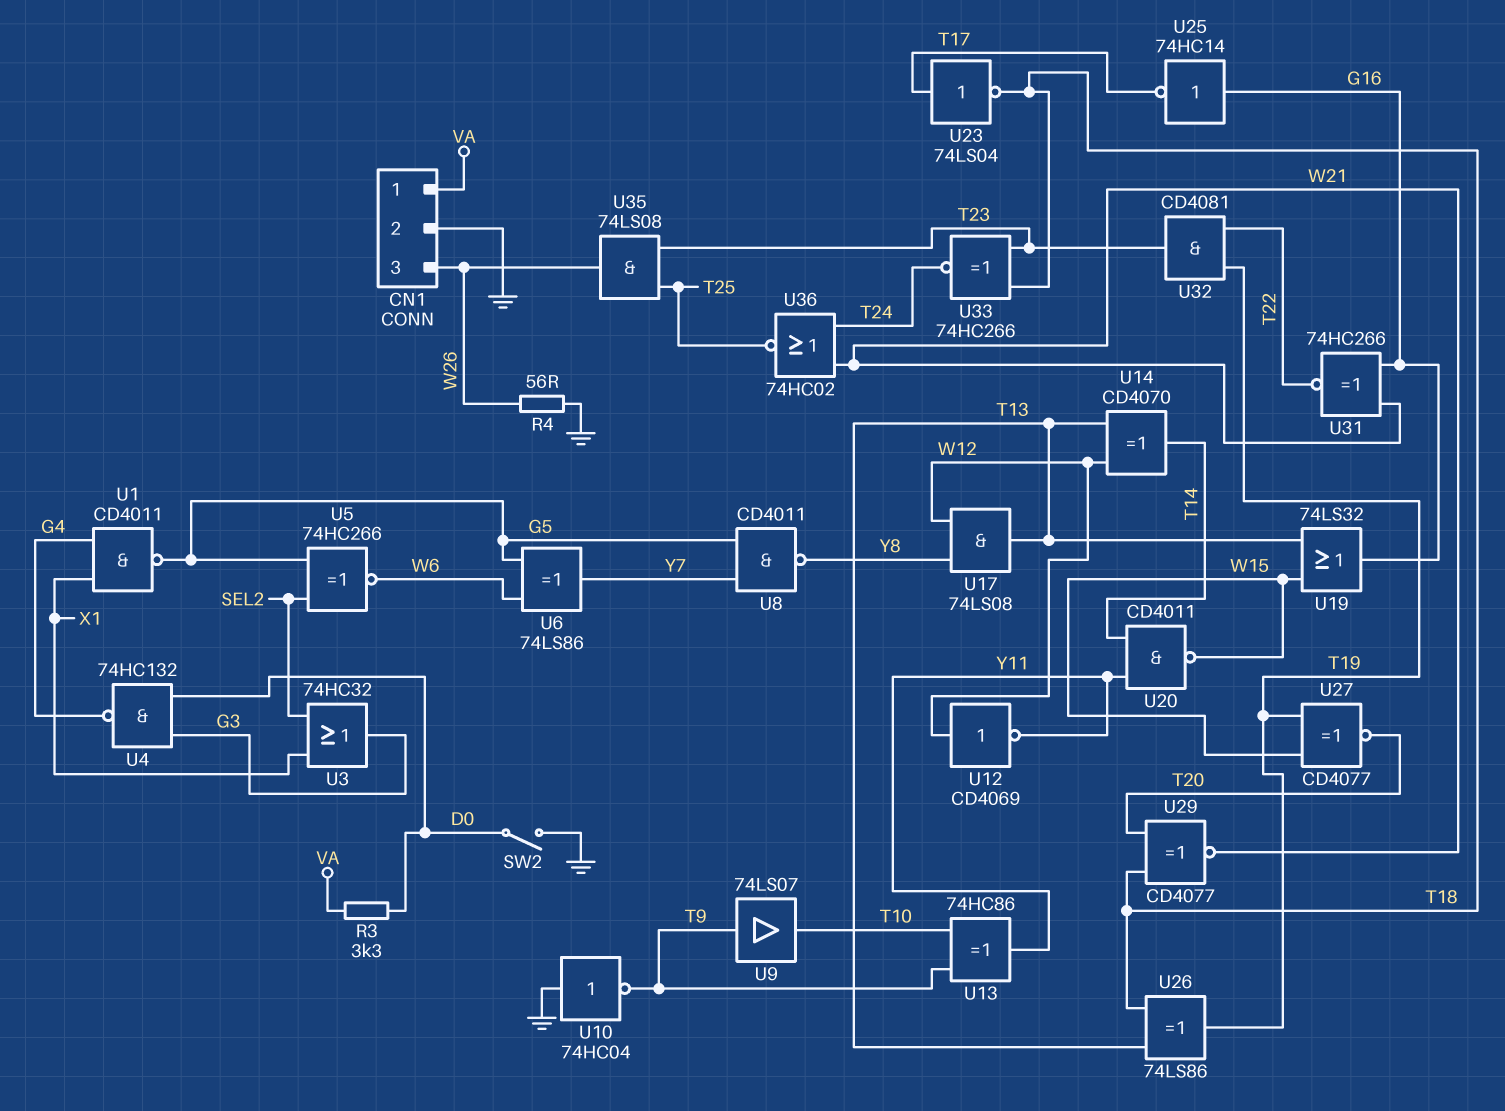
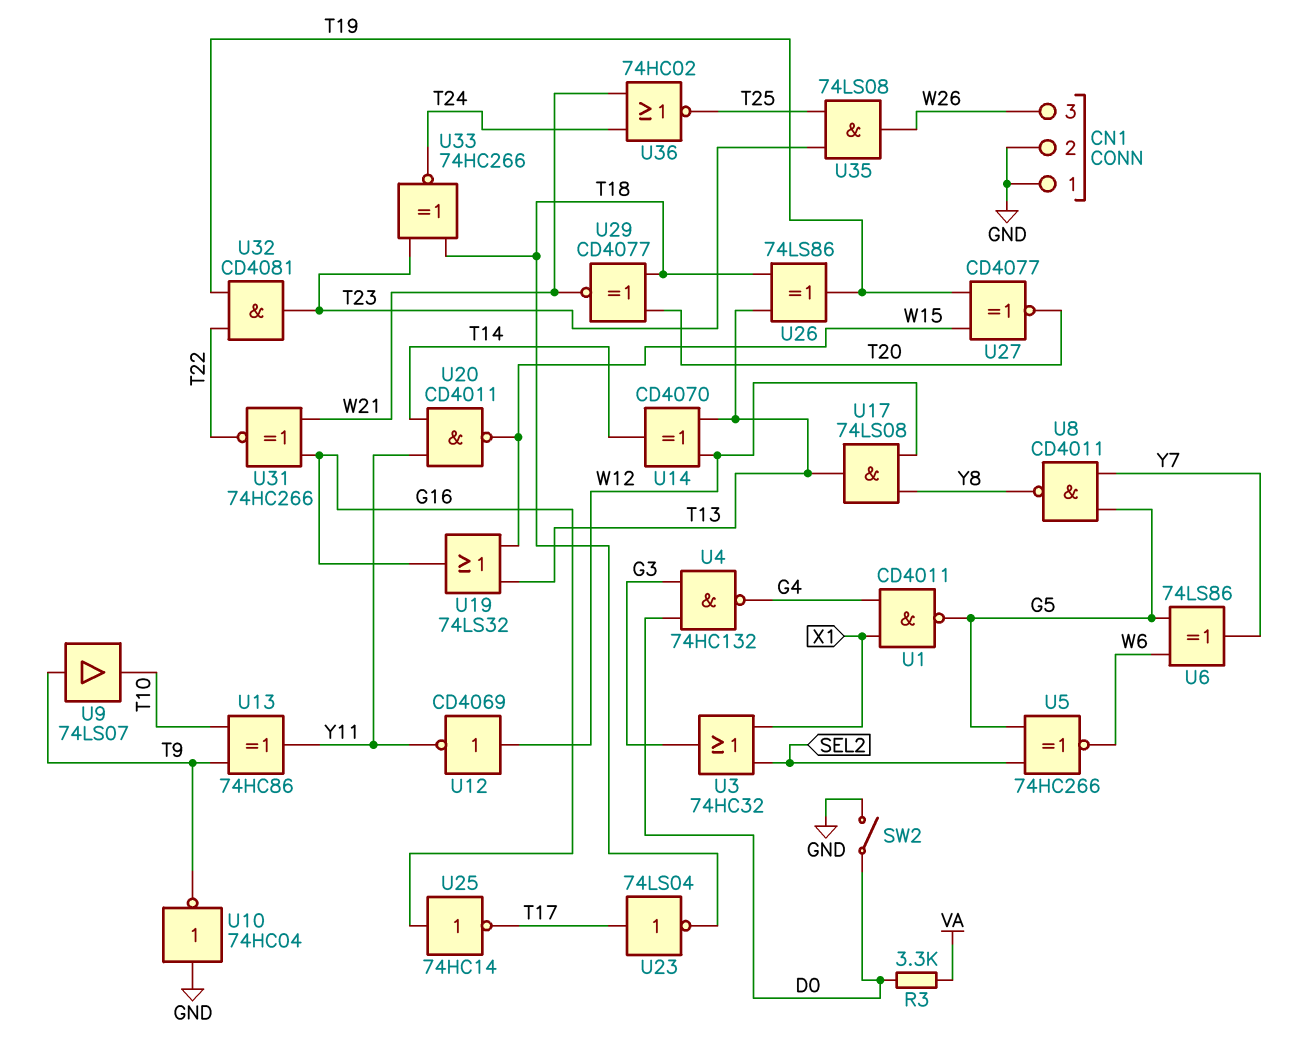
CN1 pin 1: VA -> GND
R4: 56 (GND, W26) -> none

